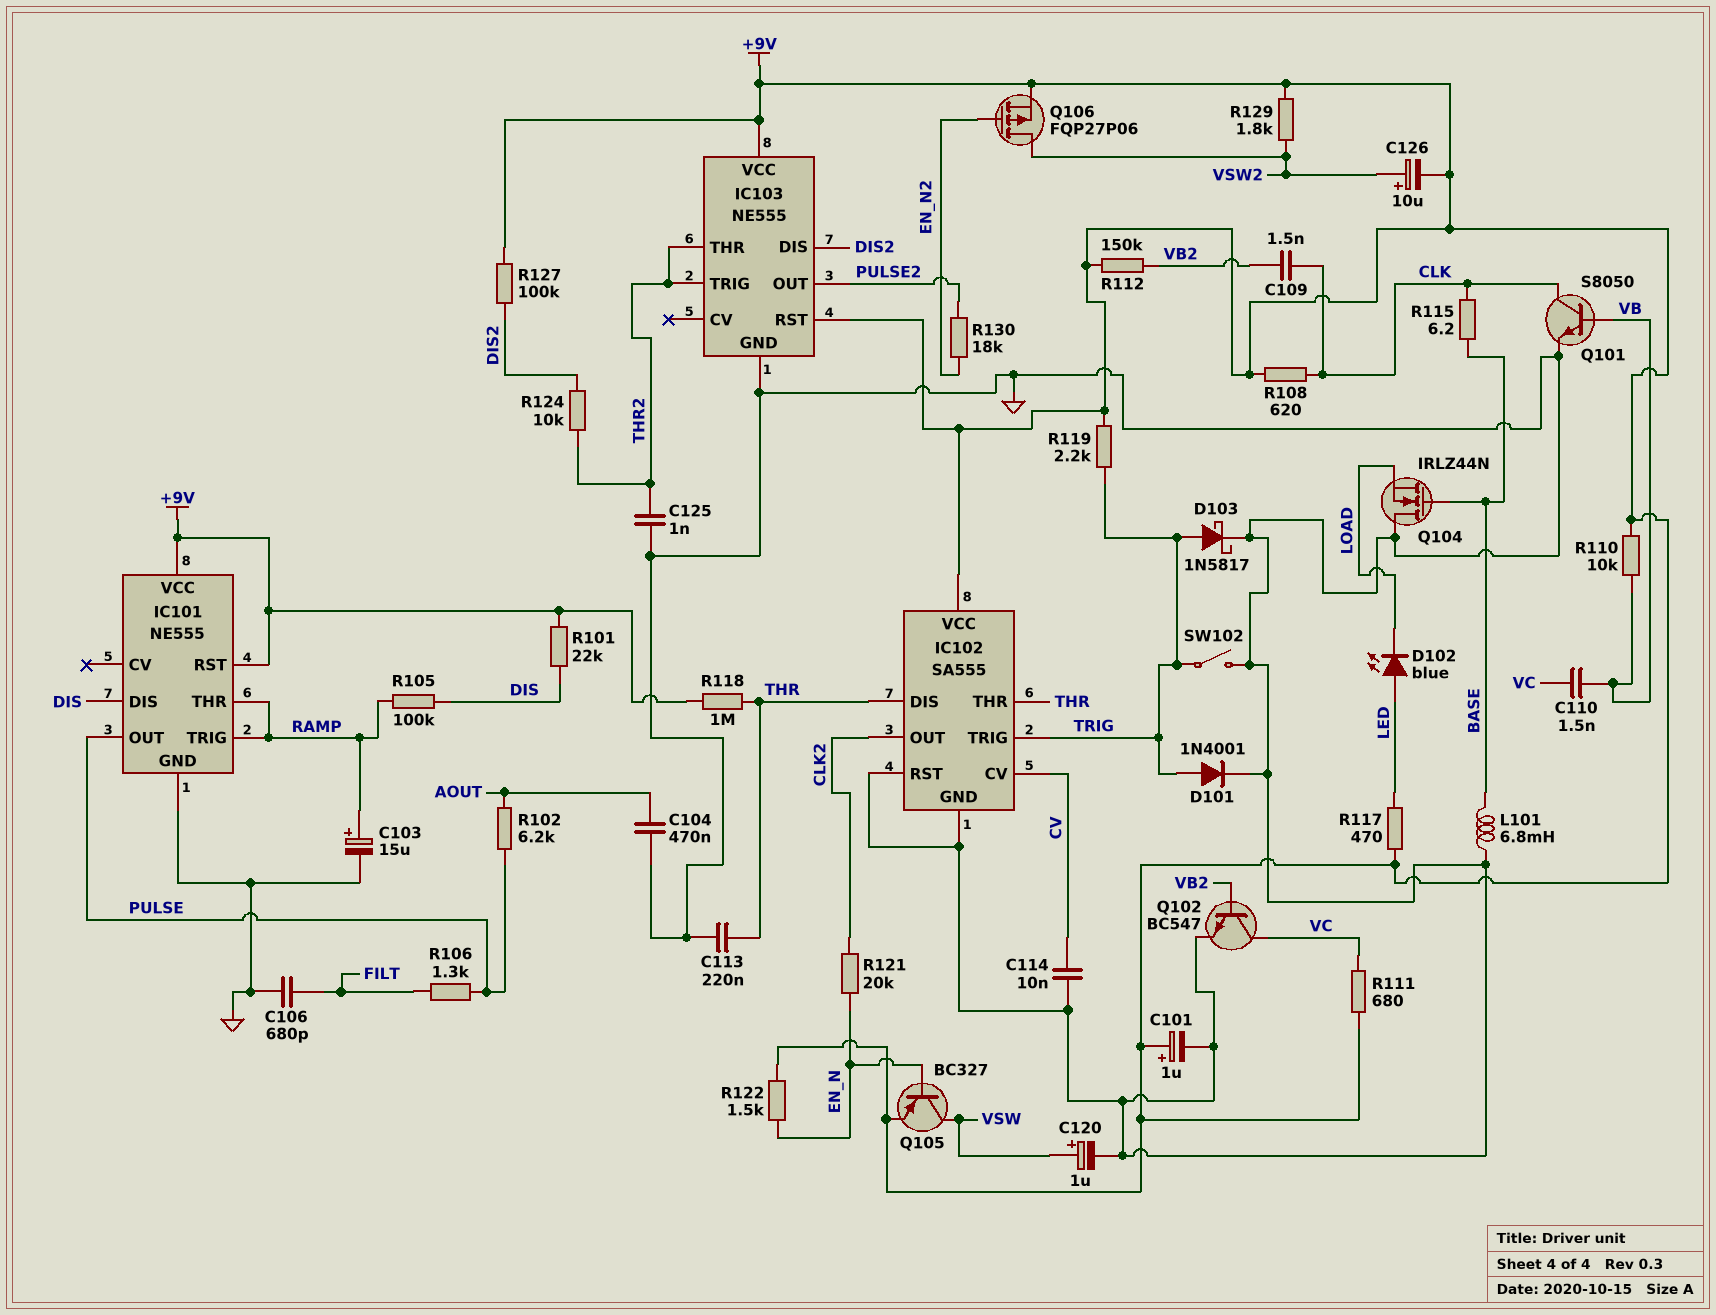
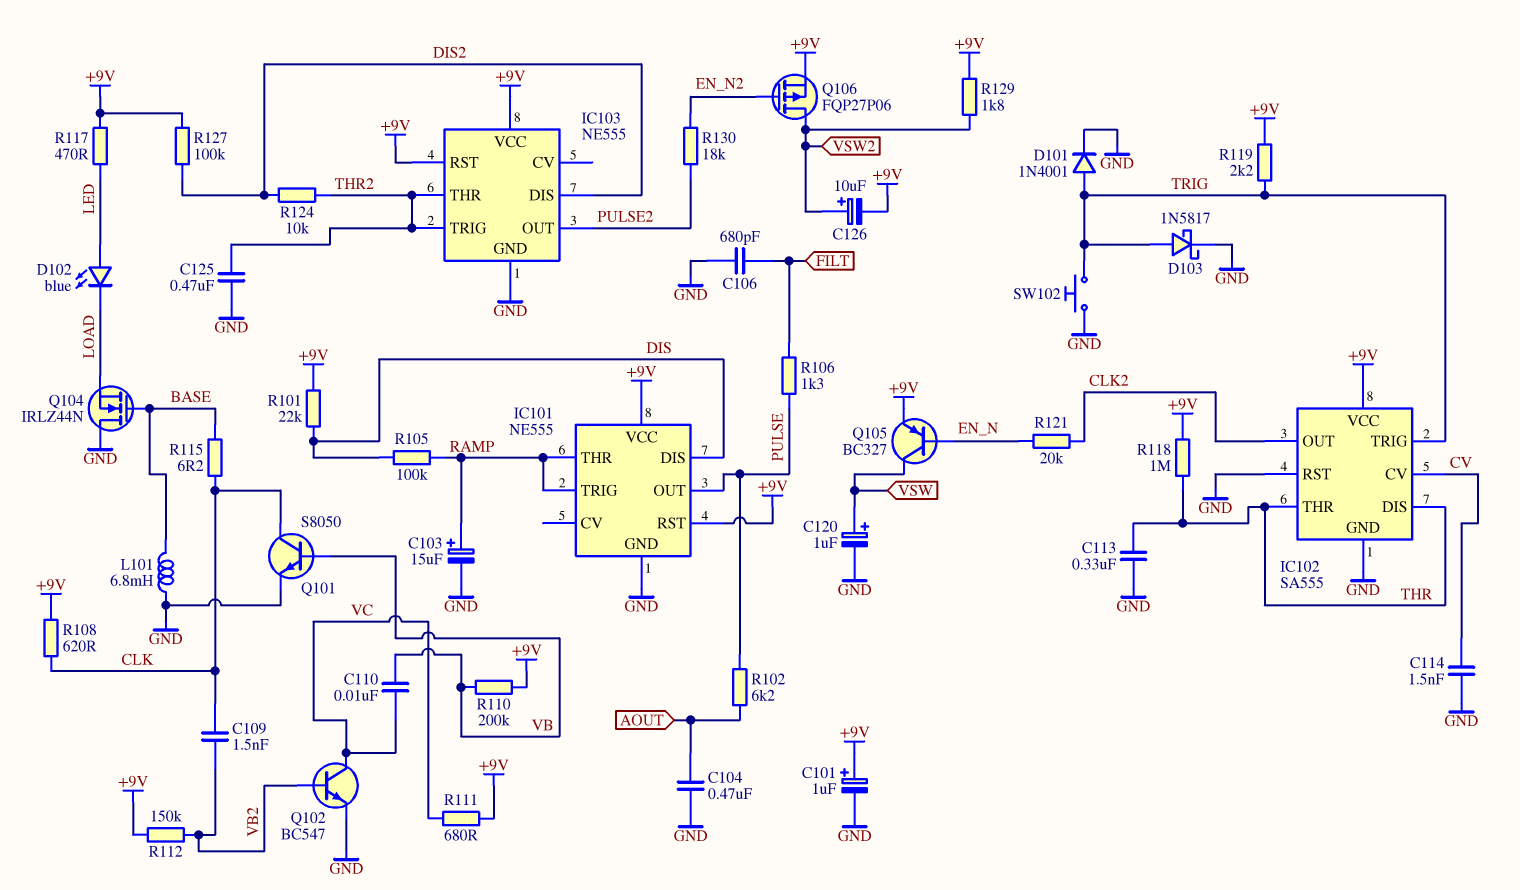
C110: 1.5nF (VB, VC) -> 10nF (VB, VC)
C113: 220nF (GND, THR) -> 330nF (GND, THR)
C114: 10nF (CV, GND) -> 1.5nF (CV, GND)
C125: 1nF (GND, THR2) -> 470nF (GND, THR2)
R110: 10k (+9V, VB) -> 200k (+9V, VB)
R122: 1.5k (+9V, EN_N) -> none
SW102: switch (GND, TRIG) -> button (GND, TRIG)

